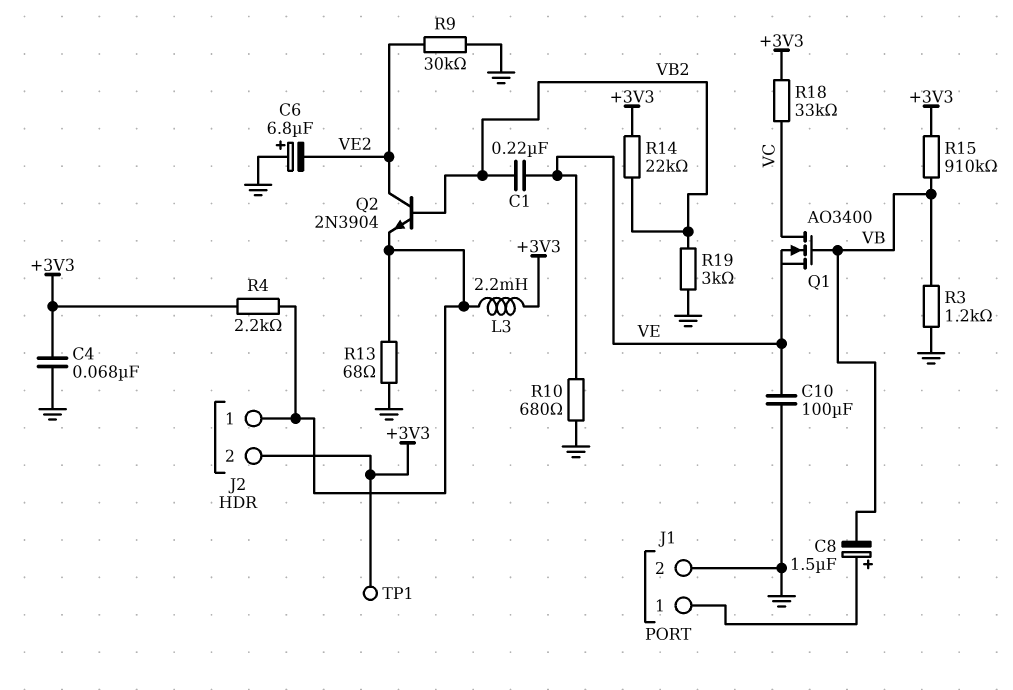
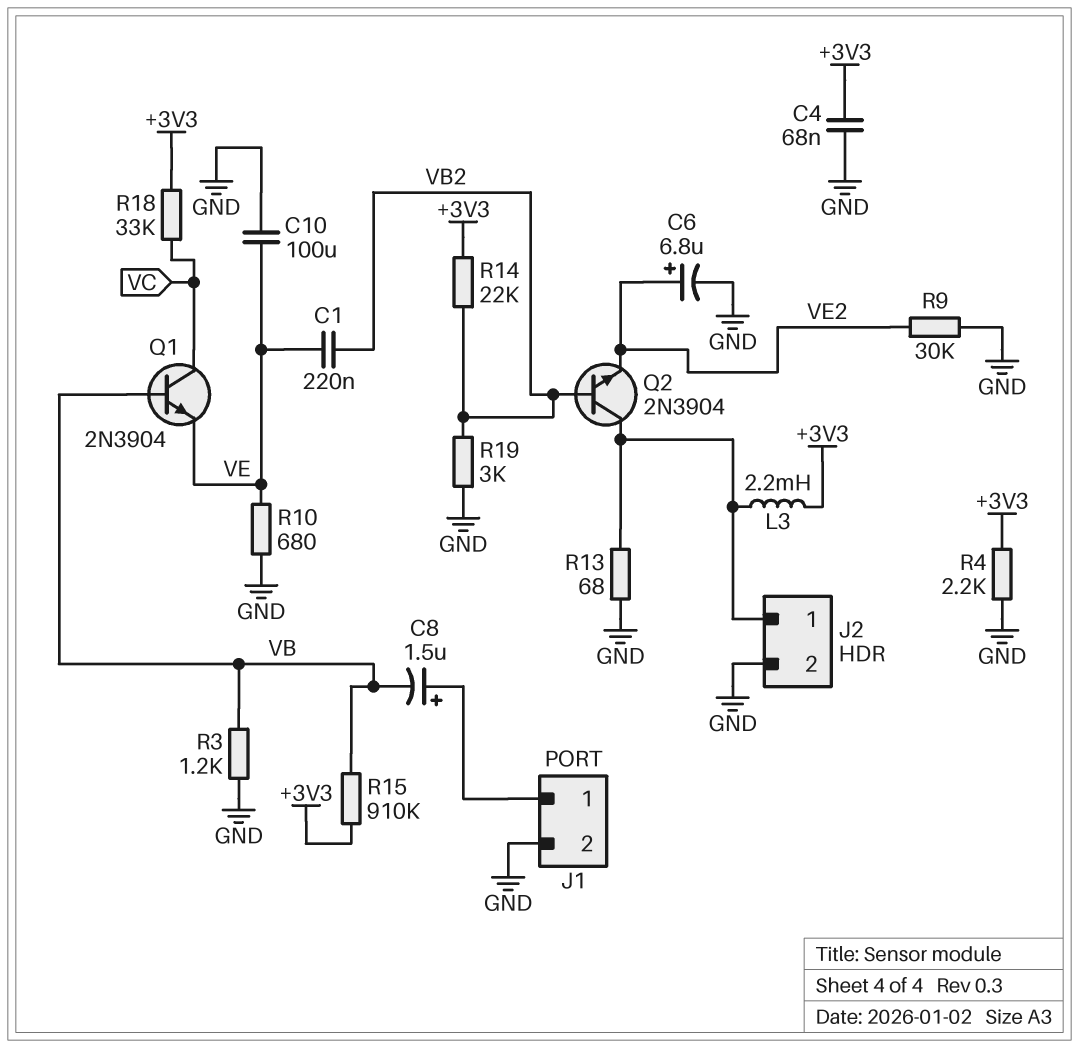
C6: 6.8uF (plus GND, minus VE2) -> 6.8uF (plus VE2, minus GND)
J2 pin 2: +3V3 -> GND
Q1: NMOS AO3400 (G VB, D VC, S VE) -> NPN 2N3904 (B VB, C VC, E VE)
Q2: NPN 2N3904 (B VB2, C VE2, E J2/1) -> NPN 2N3904 (B VB2, C J2/1, E VE2)
R4: 2.2k (+3V3, J2/1) -> 2.2k (+3V3, GND)
TP1: test point (+3V3) -> none

